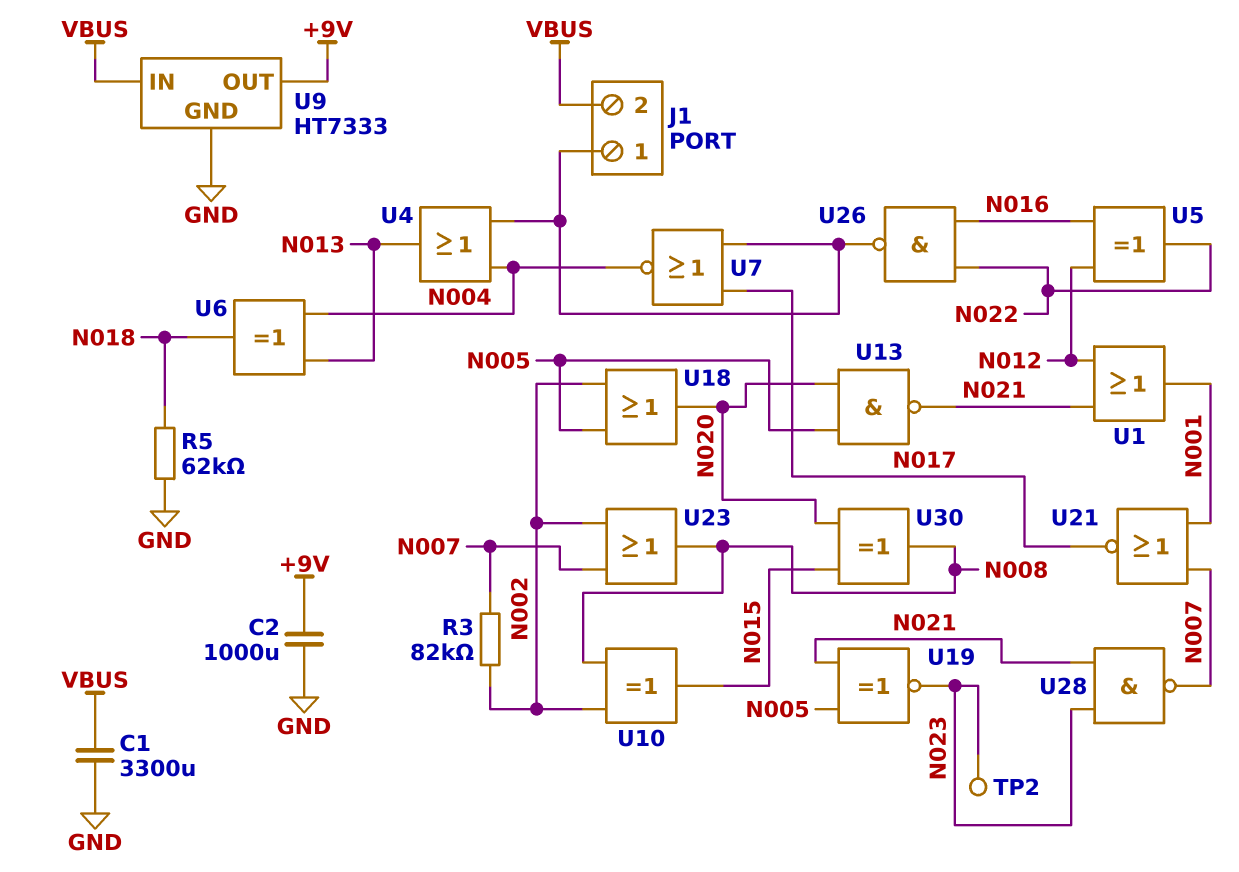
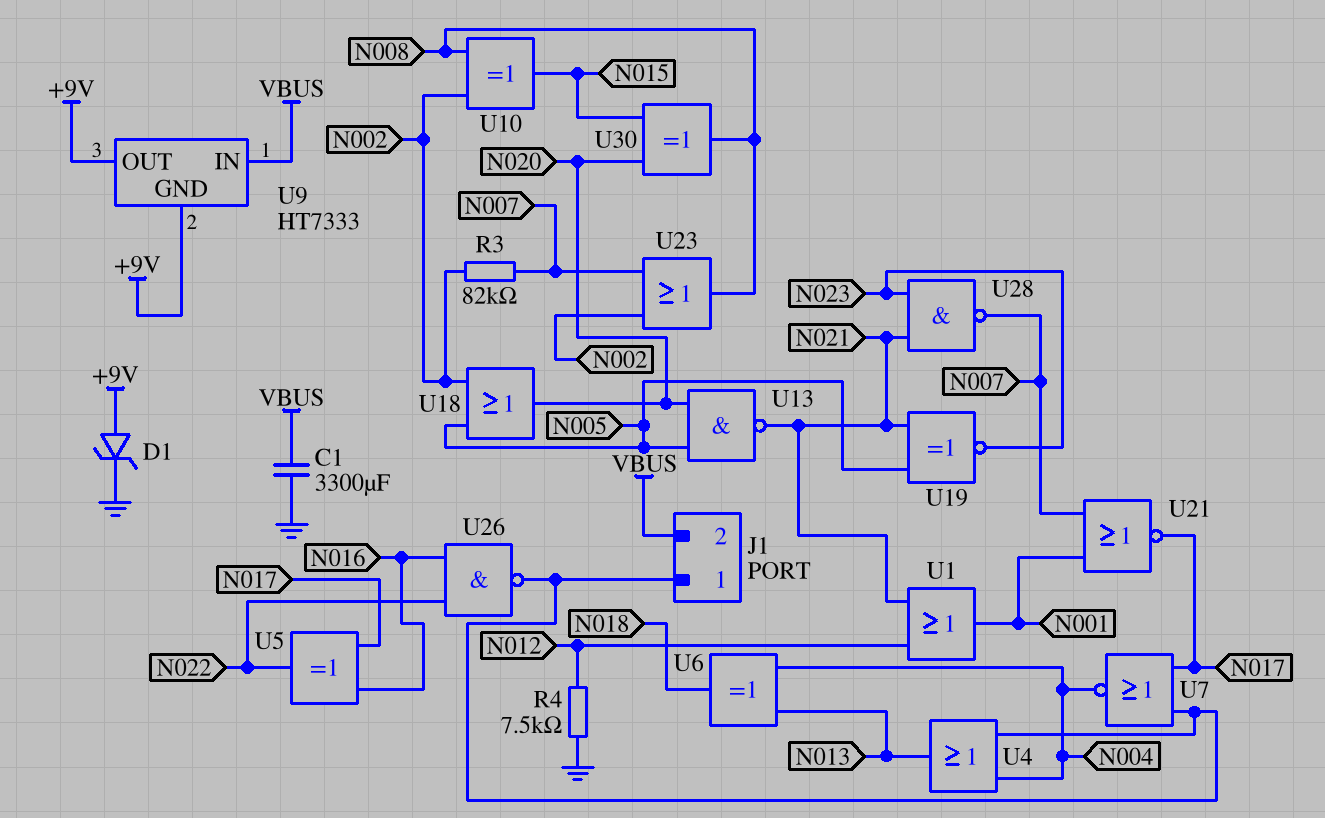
C2: 1000uF (+9V, GND) -> none
D1: none -> zener (A +9V, K GND)
R4: none -> 7.5k (GND, N012)
R5: 62k (GND, N018) -> none
TP2: test point (N023) -> none
U5: XOR (in N012, in N016, out N022) -> XOR (in N016, in N017, out N022)
U9 pin GND: GND -> +9V

